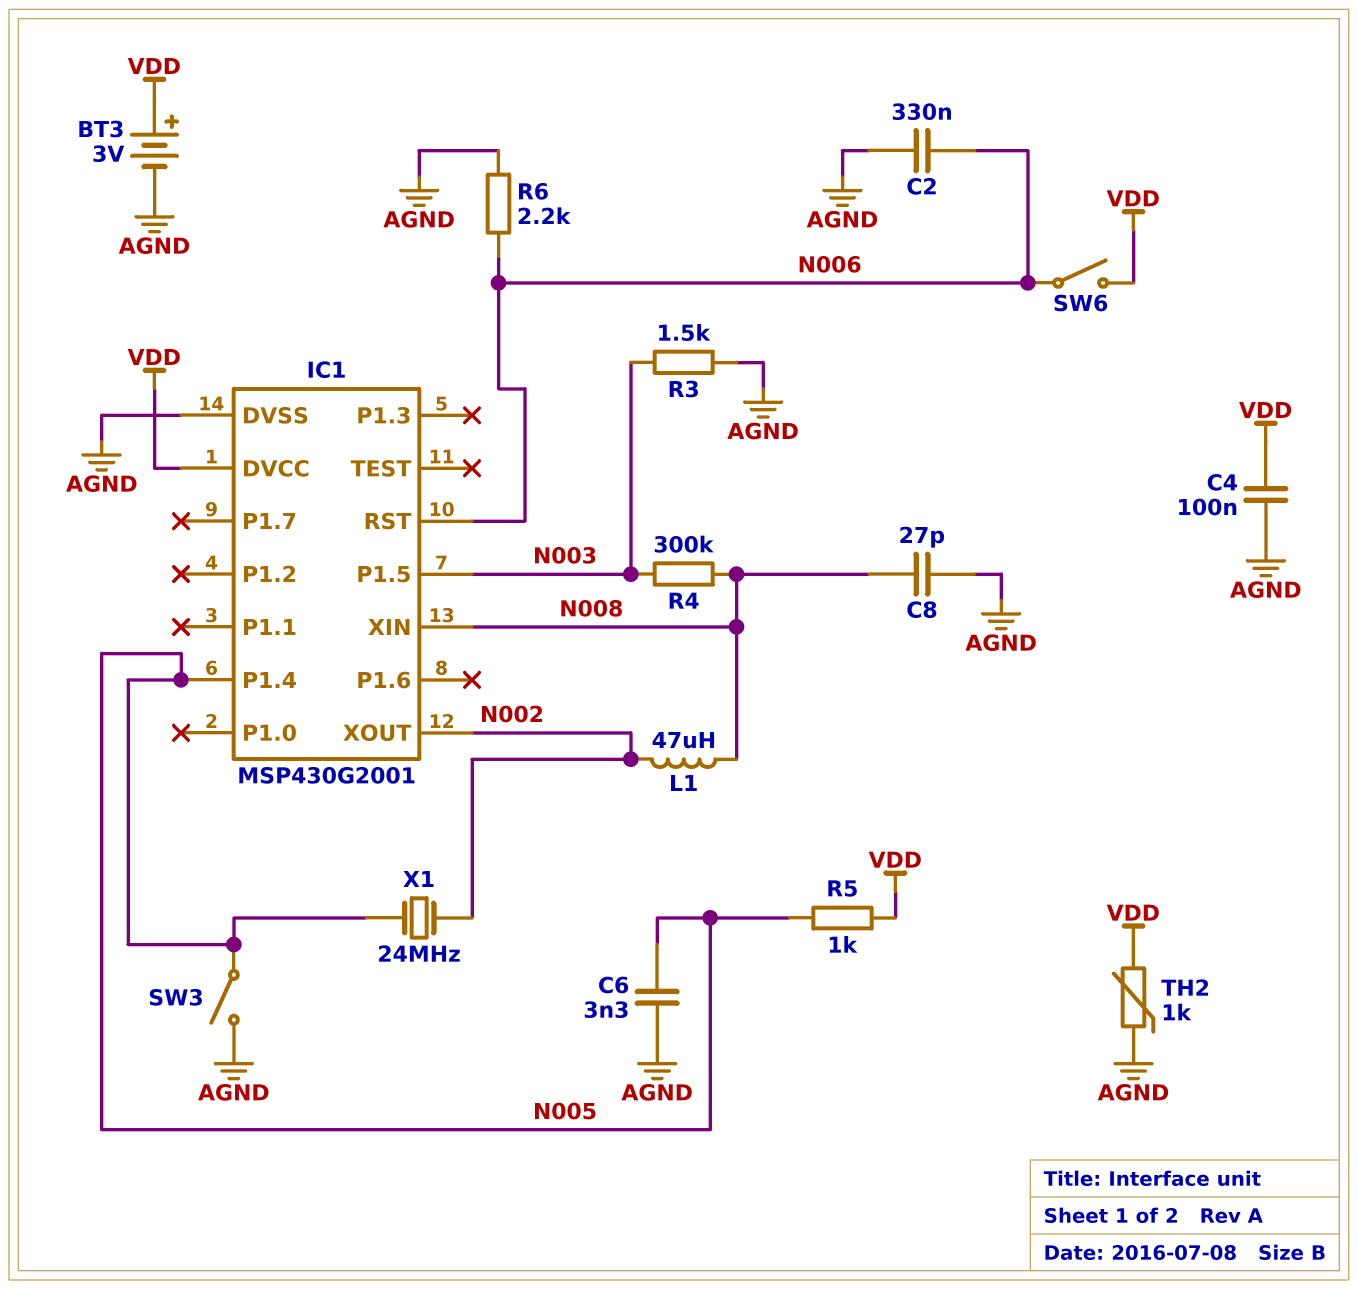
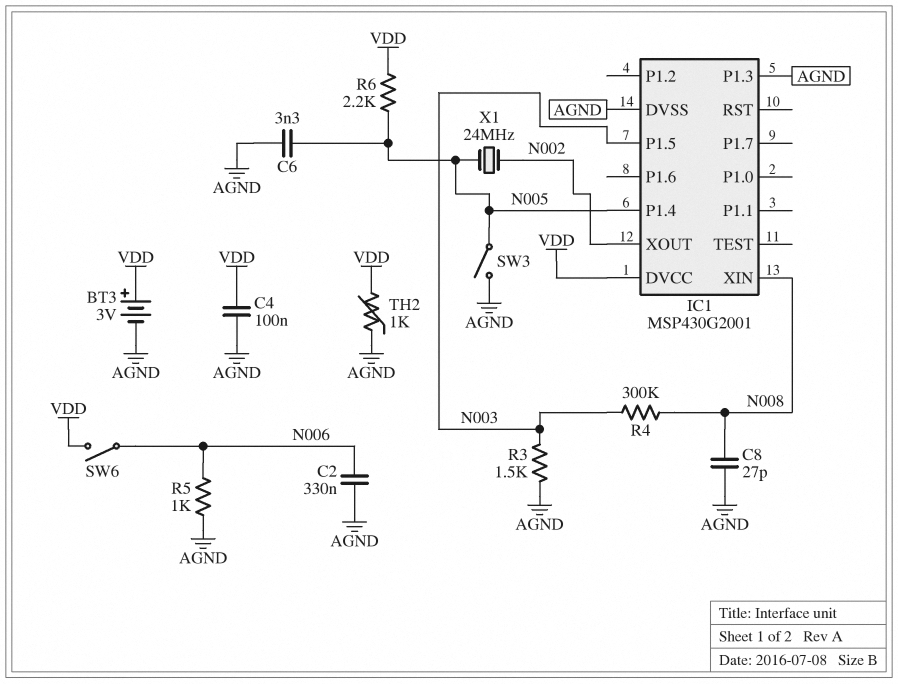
IC1 pin P1.3: none -> AGND
IC1 pin RST: N006 -> none
L1: 47uH (N002, N008) -> none
R5: 1k (N005, VDD) -> 1k (AGND, N006)
R6: 2.2k (AGND, N006) -> 2.2k (N005, VDD)

